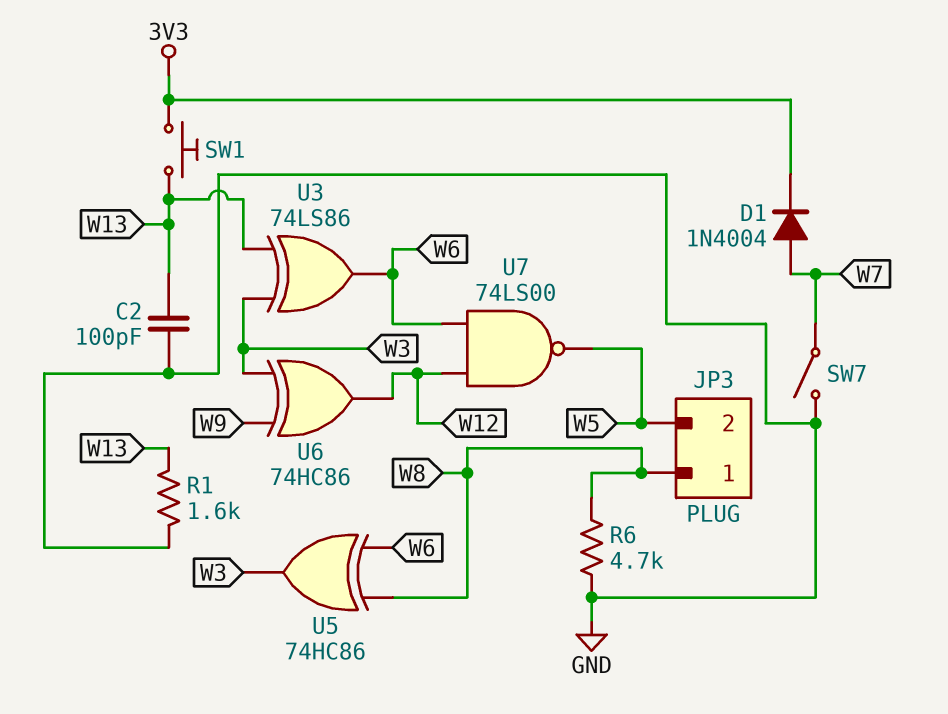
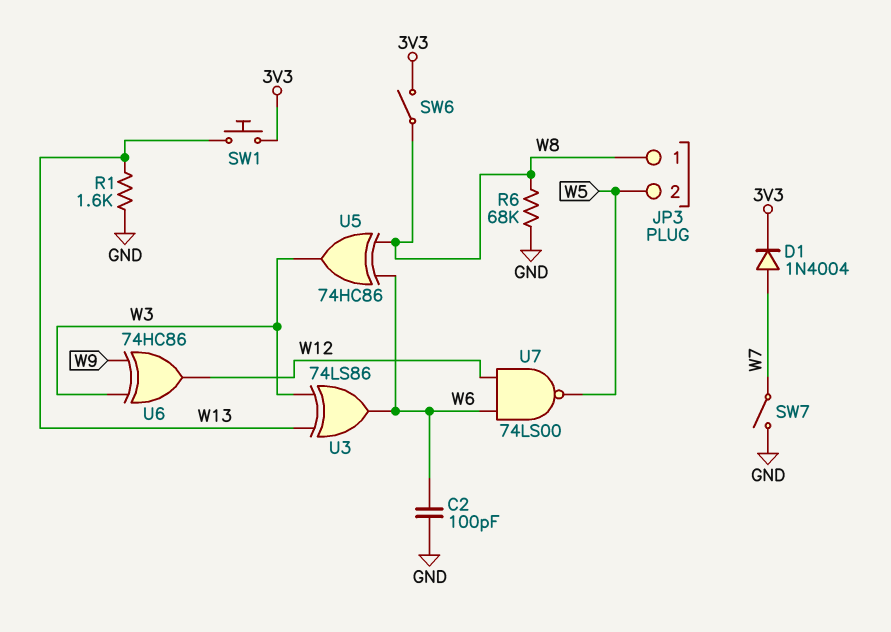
C2: 100pF (GND, W13) -> 100pF (GND, W6)
R6: 4.7k (GND, W8) -> 68k (GND, W8)
SW6: none -> switch (3V3, W8)

